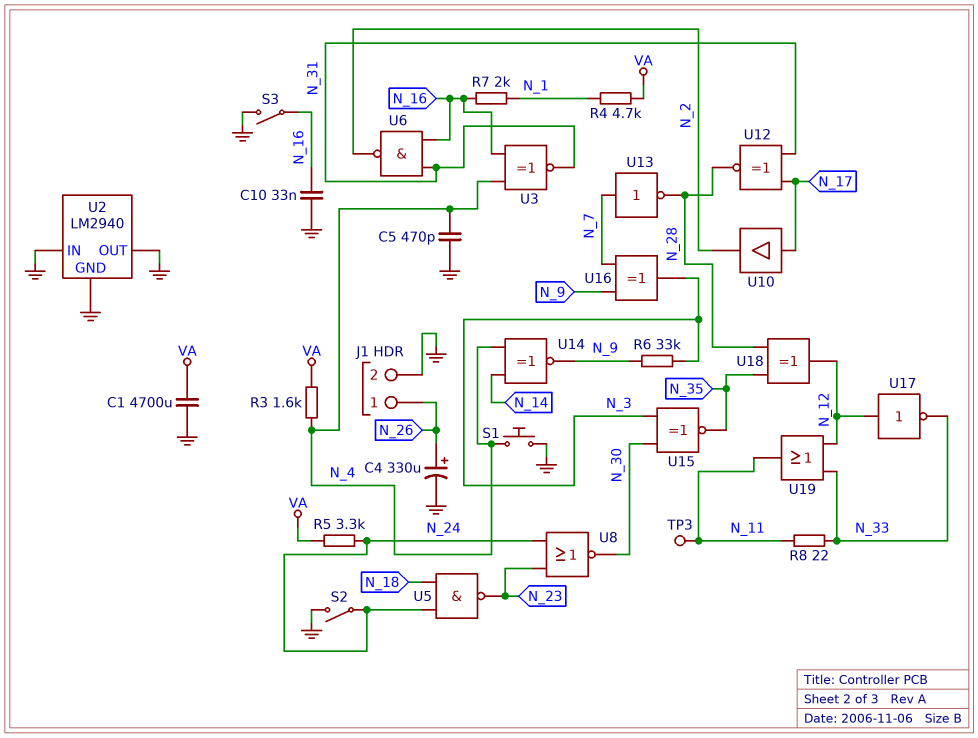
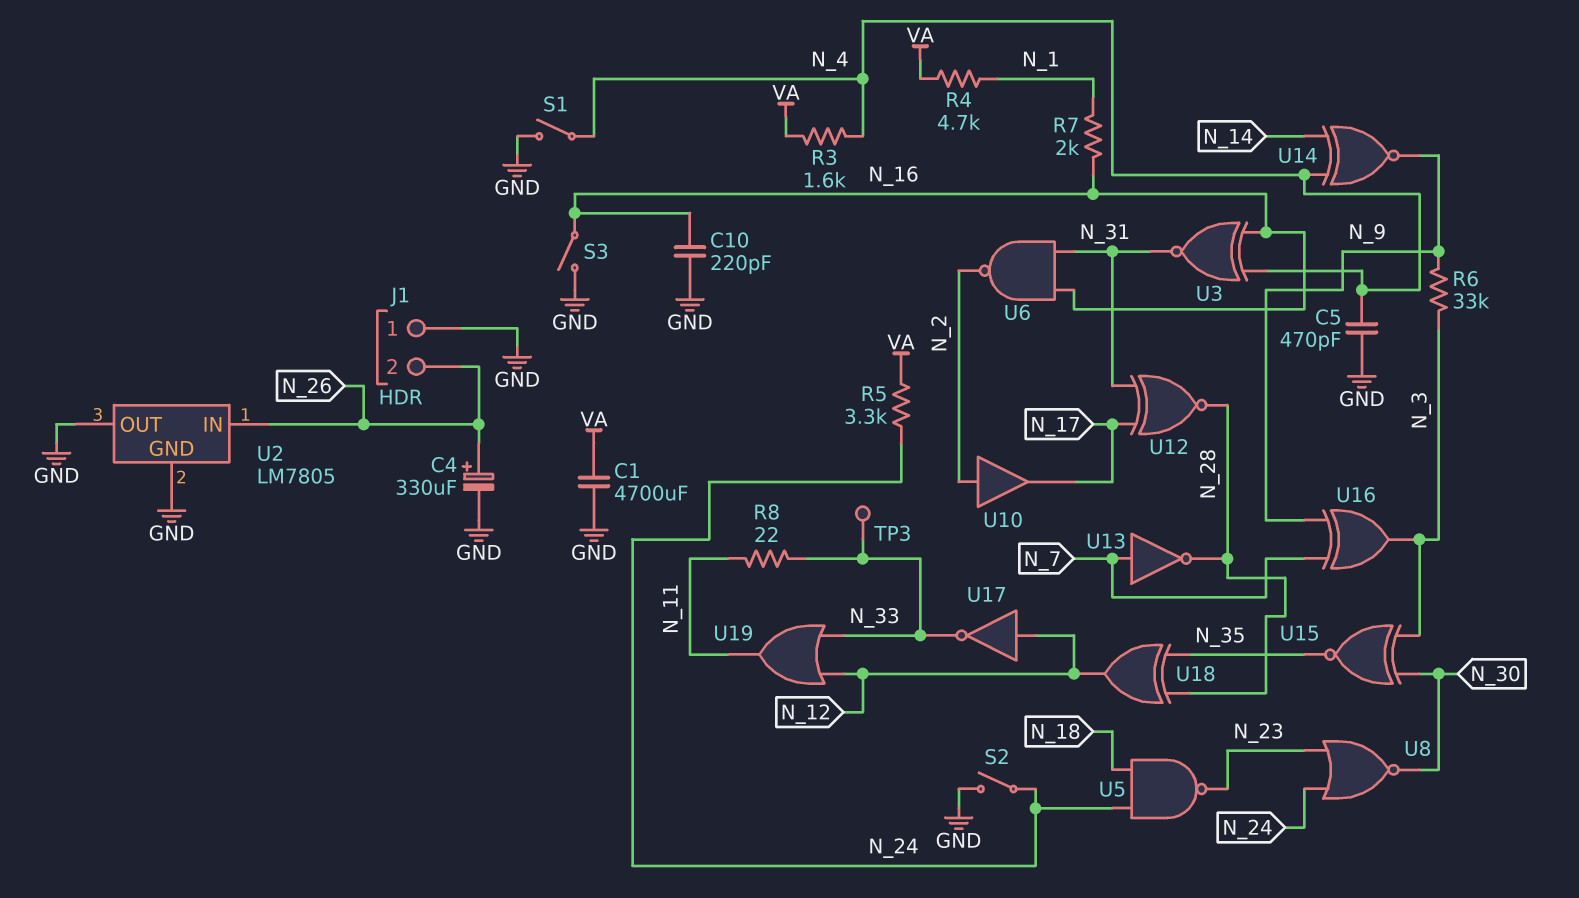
C10: 33nF (GND, N_16) -> 220pF (GND, N_16)
J1 pin 1: N_26 -> GND
J1 pin 2: GND -> N_26
S1: button (GND, N_4) -> switch (GND, N_4)
TP3: test point (N_11) -> test point (N_33)
U2: LM2940 -> LM7805
U2 pin IN: GND -> N_26
U10: buffer (in N_17, out N_2) -> buffer (in N_2, out N_17)

